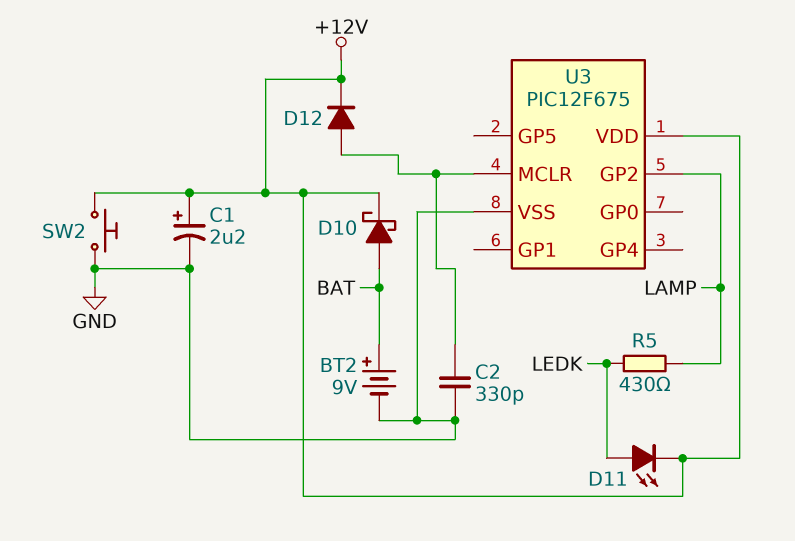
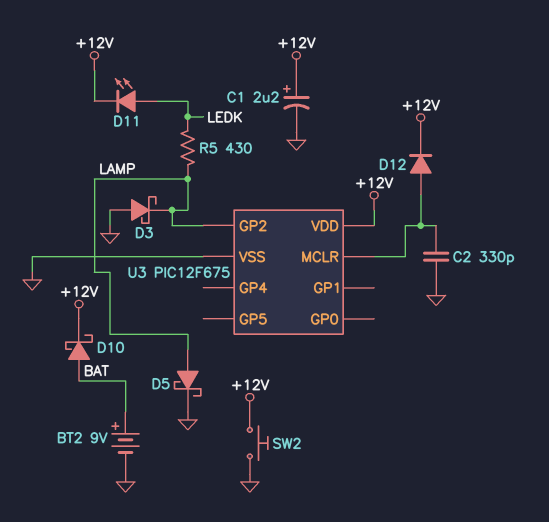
D3: none -> schottky (A GND, K LAMP)
D5: none -> schottky (A LAMP, K GND)

